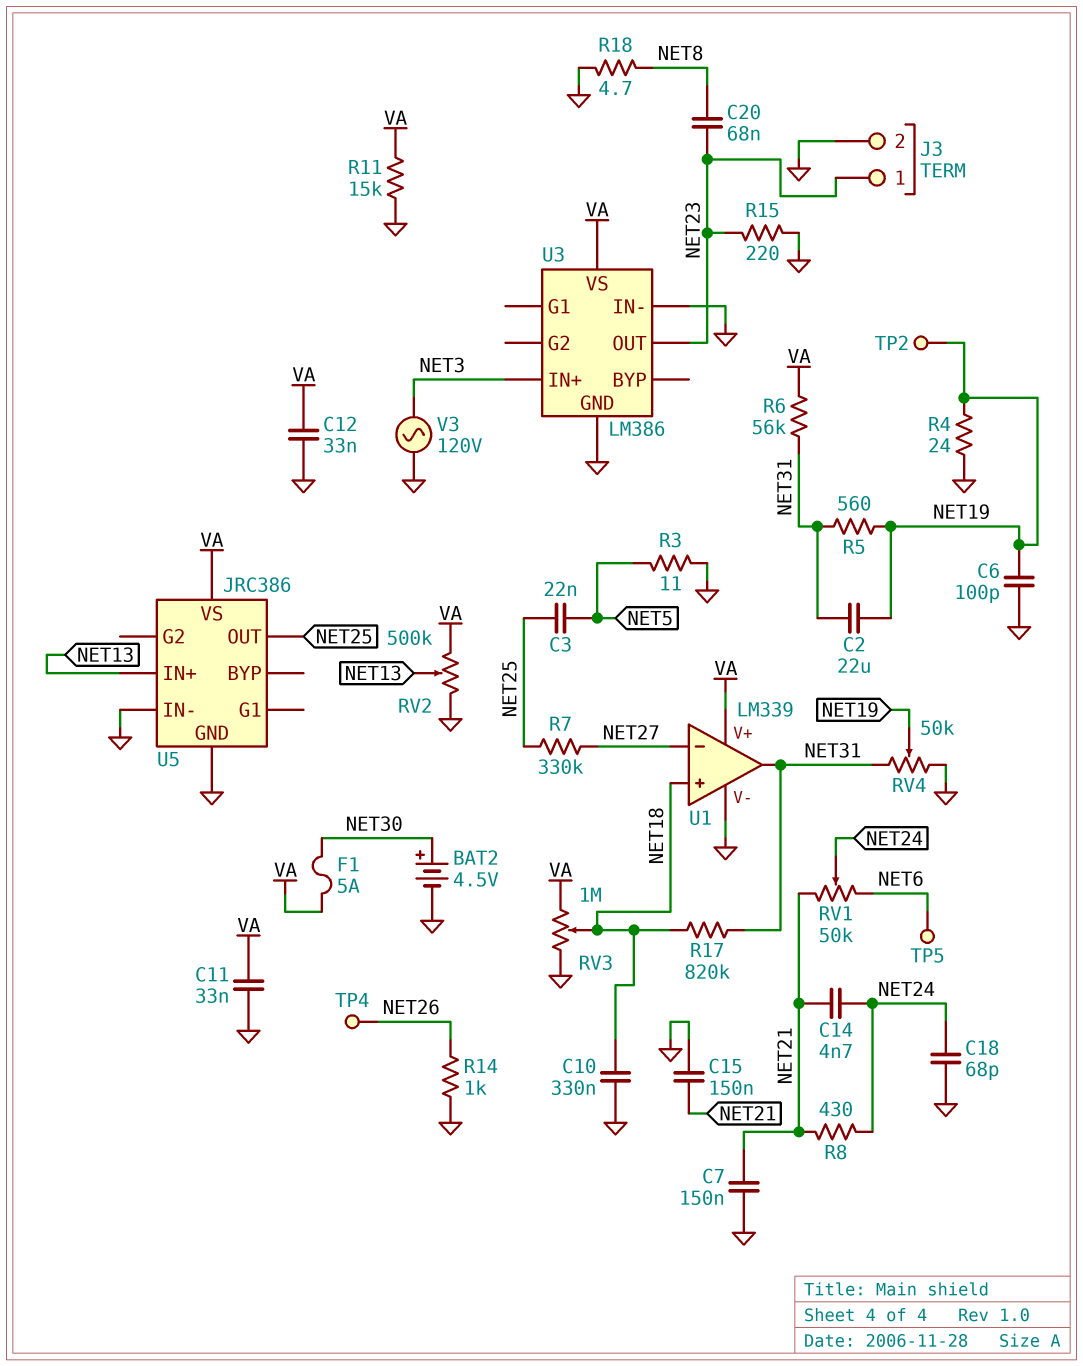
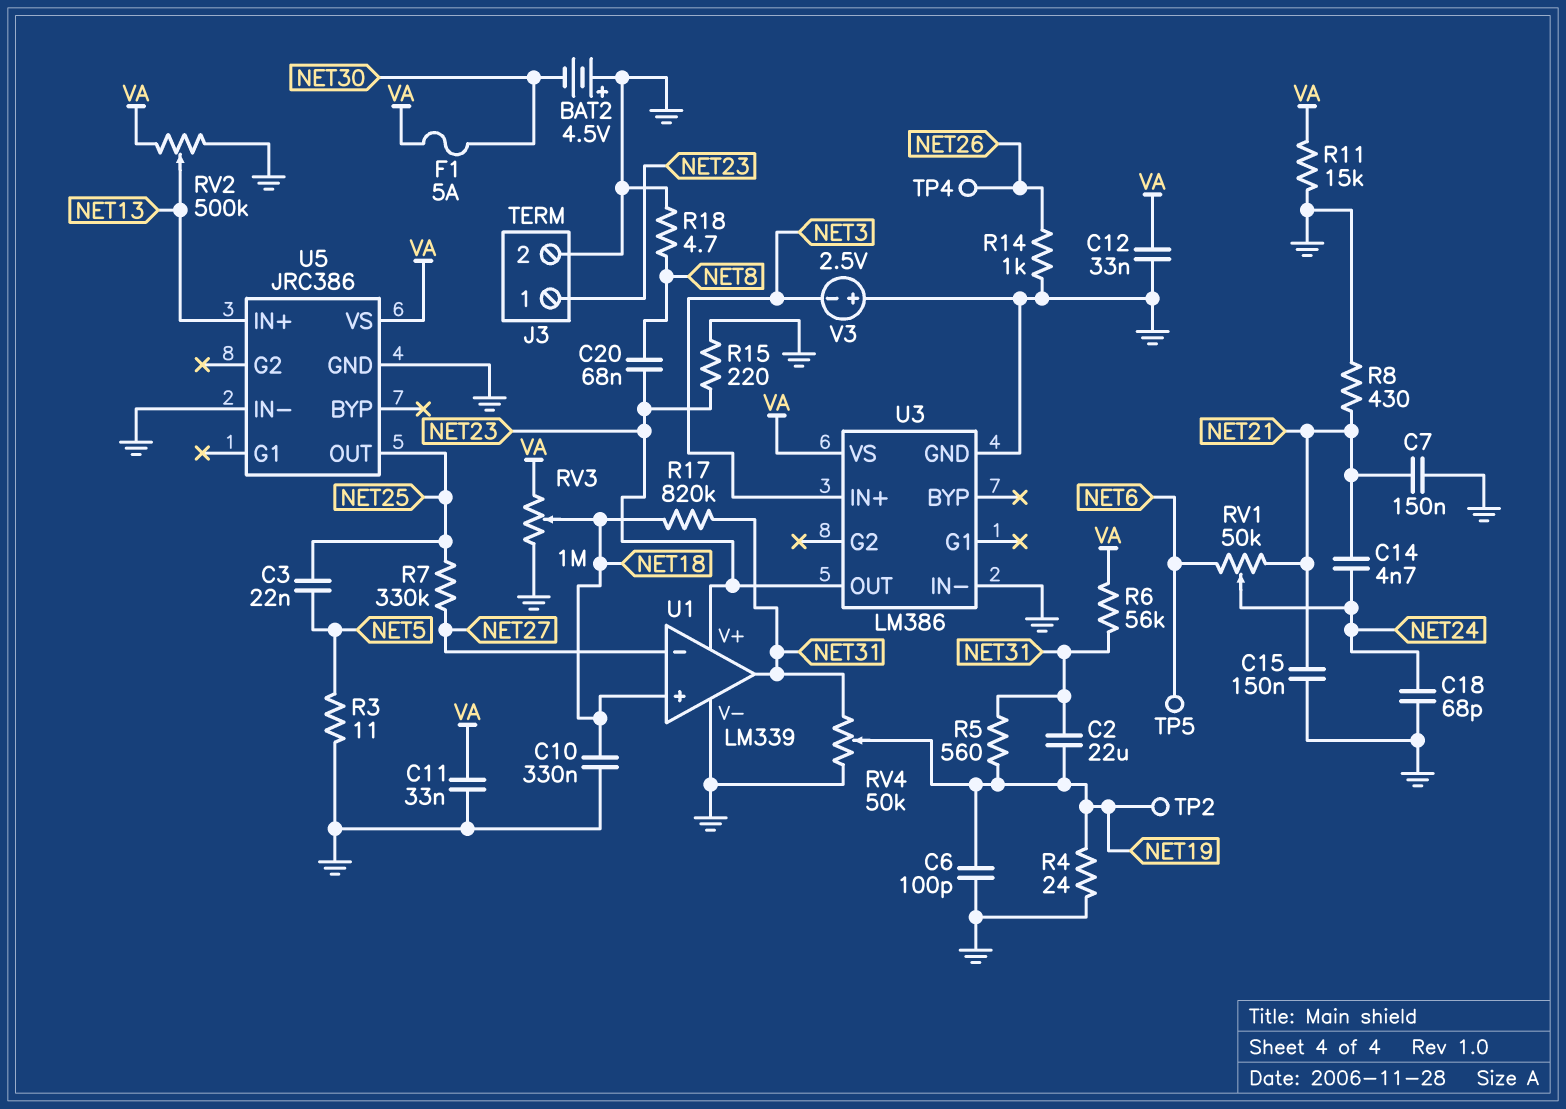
BAT2: 4.5V (plus NET30, minus GND) -> 4.5V (plus GND, minus NET30)
R8: 430 (NET21, NET24) -> 430 (GND, NET21)
U1 pin V+: VA -> NET23
V3: AC 120V (GND, NET3) -> 2.5V (plus GND, minus NET3)

